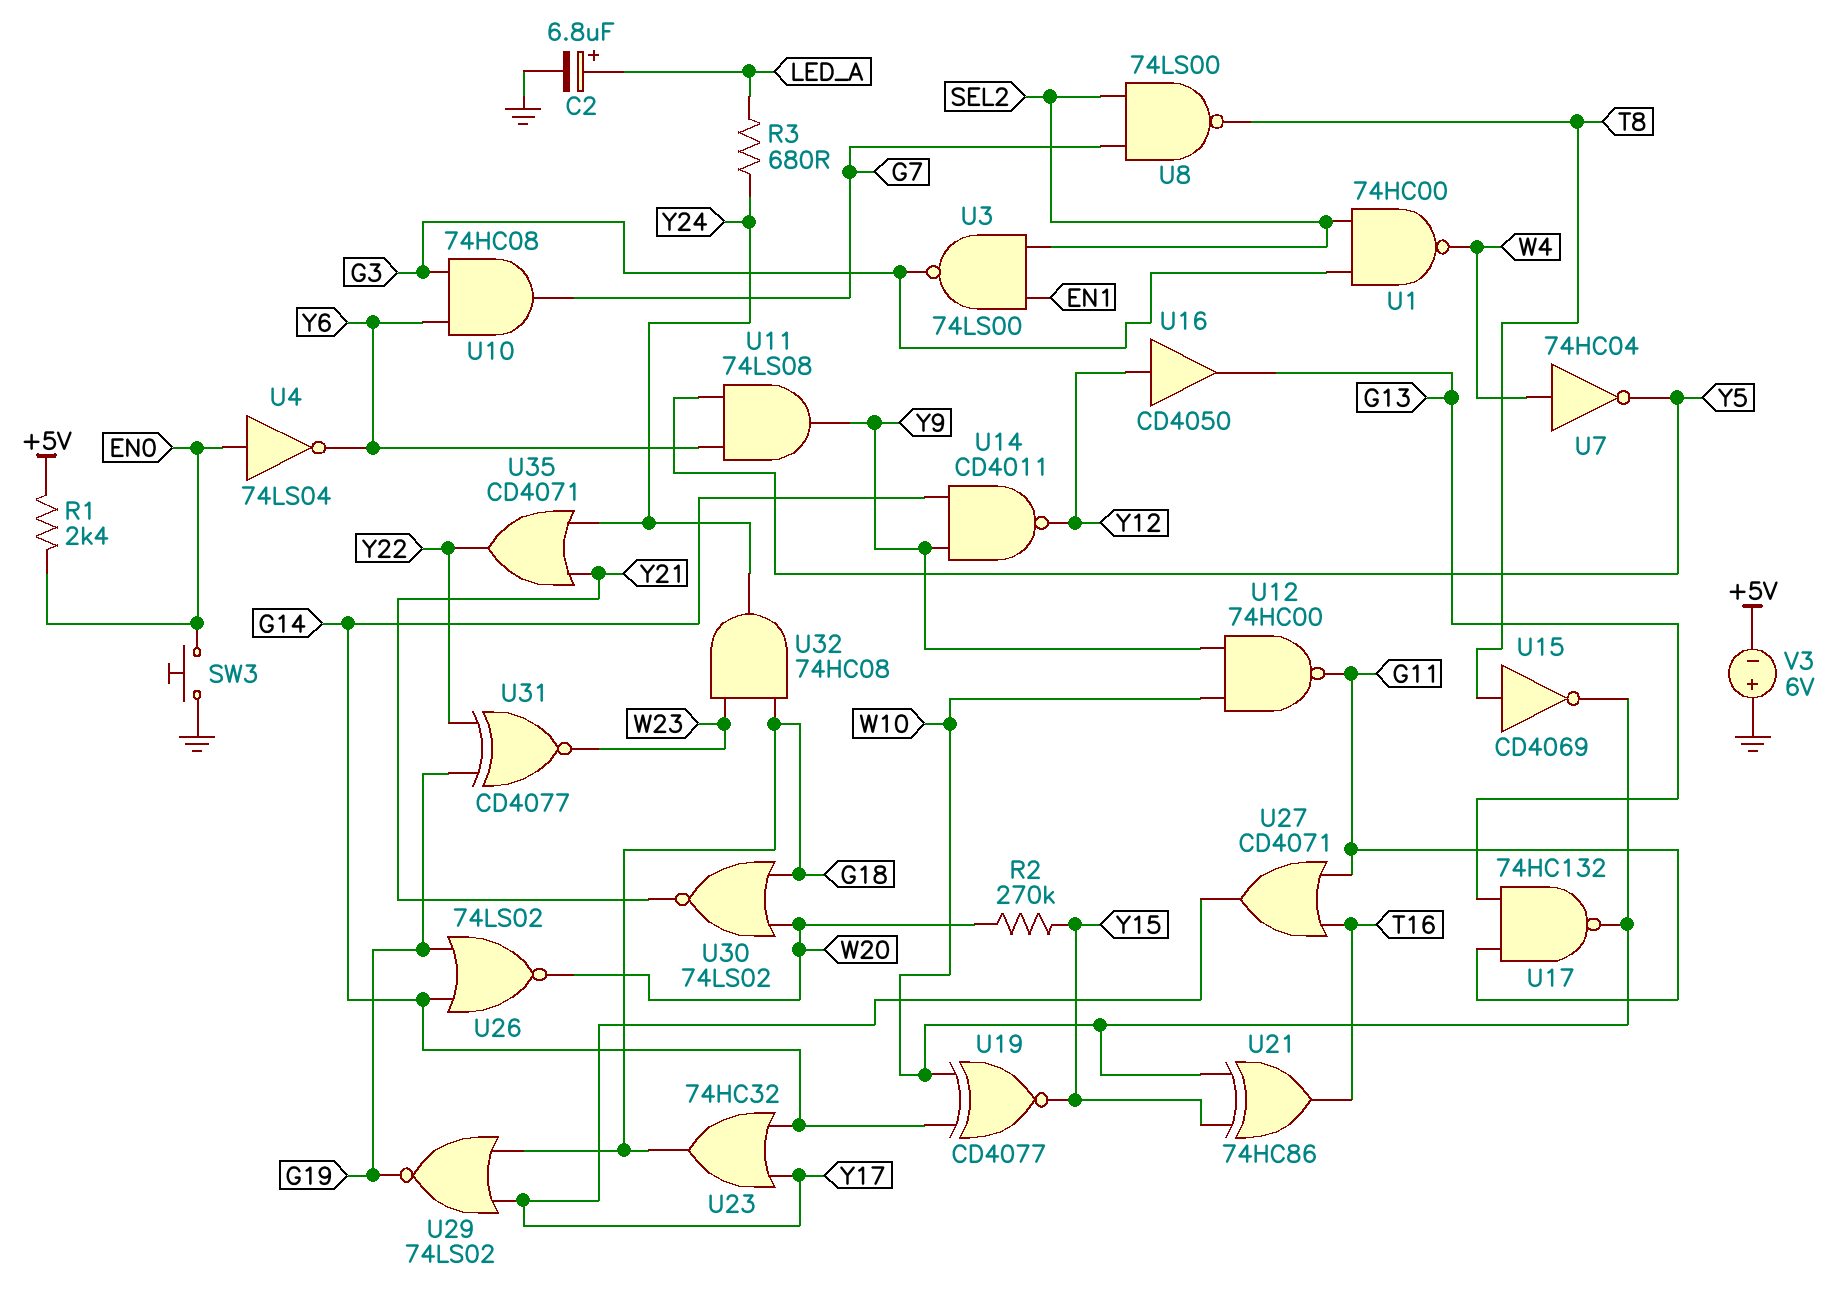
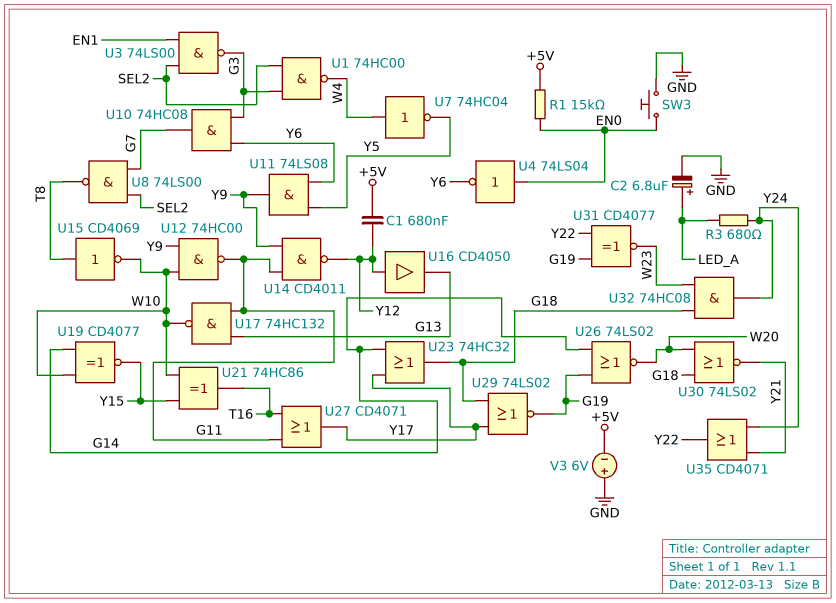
C1: none -> 680nF (+5V, Y12)
R1: 2.4k (+5V, EN0) -> 15k (+5V, EN0)
R2: 270k (W20, Y15) -> none
U14: NAND CD4011 (in G14, in Y9, out Y12) -> NAND CD4011 (in G11, in Y9, out Y12)

